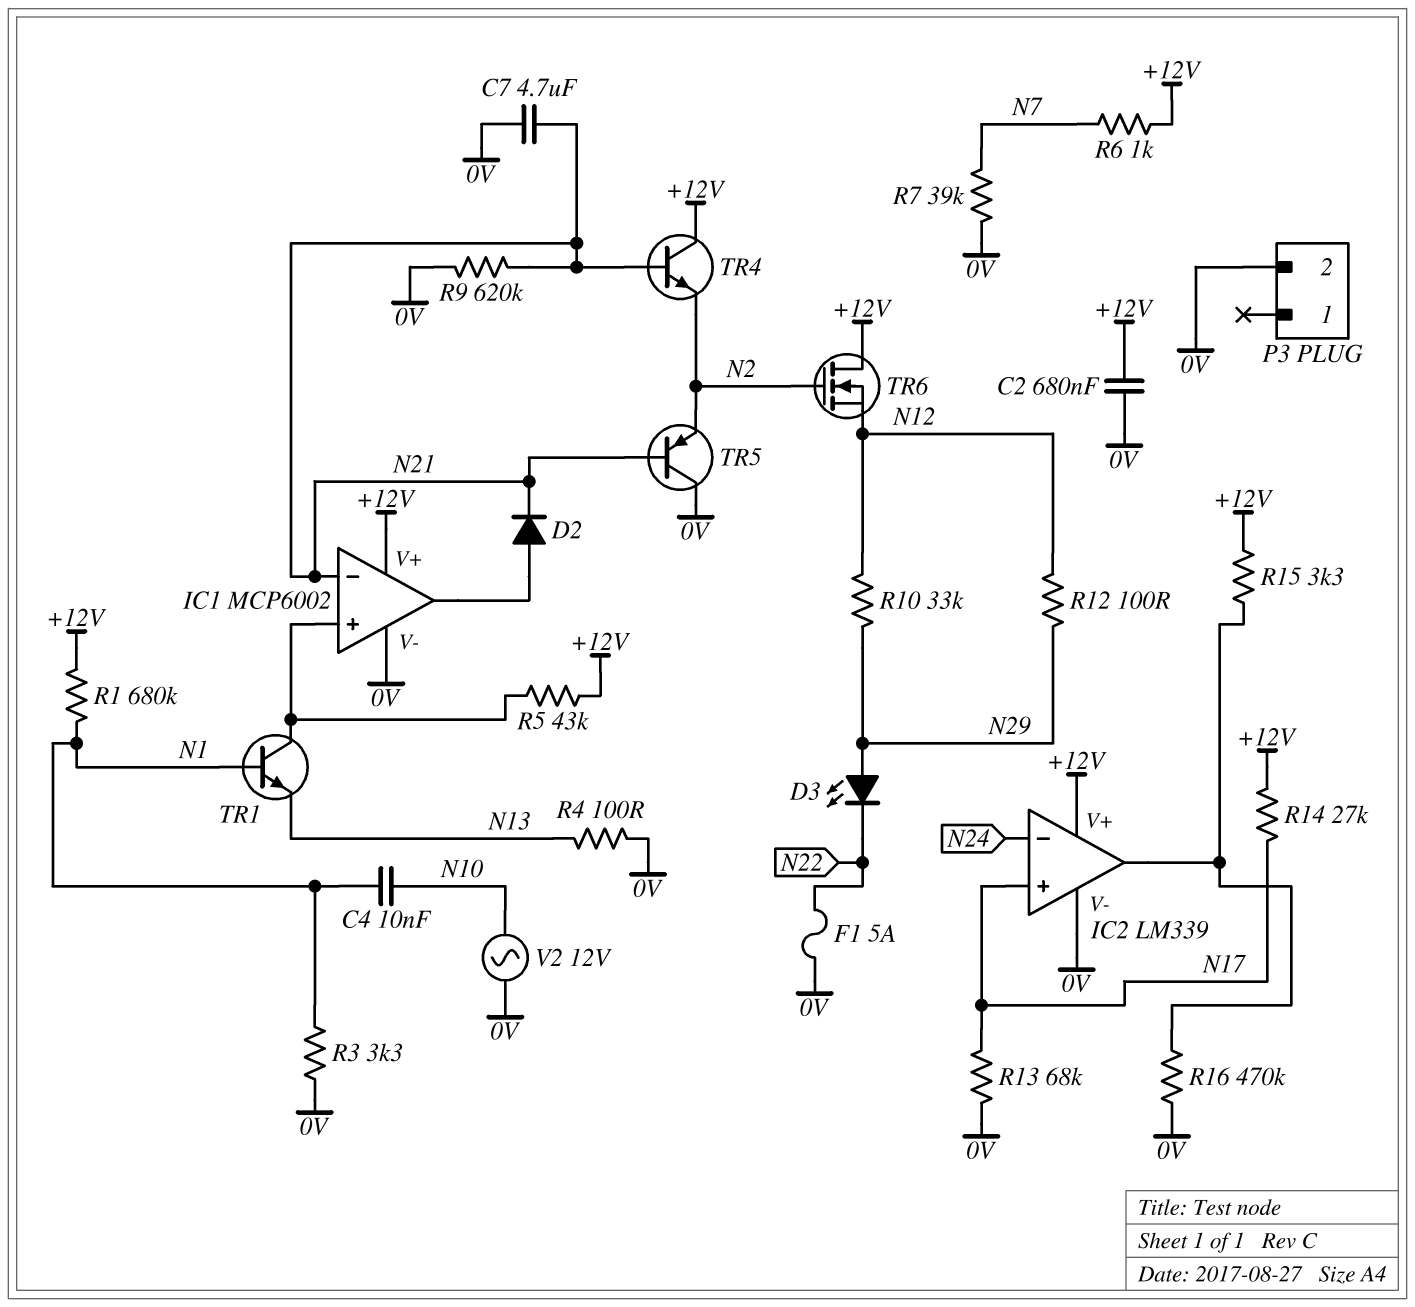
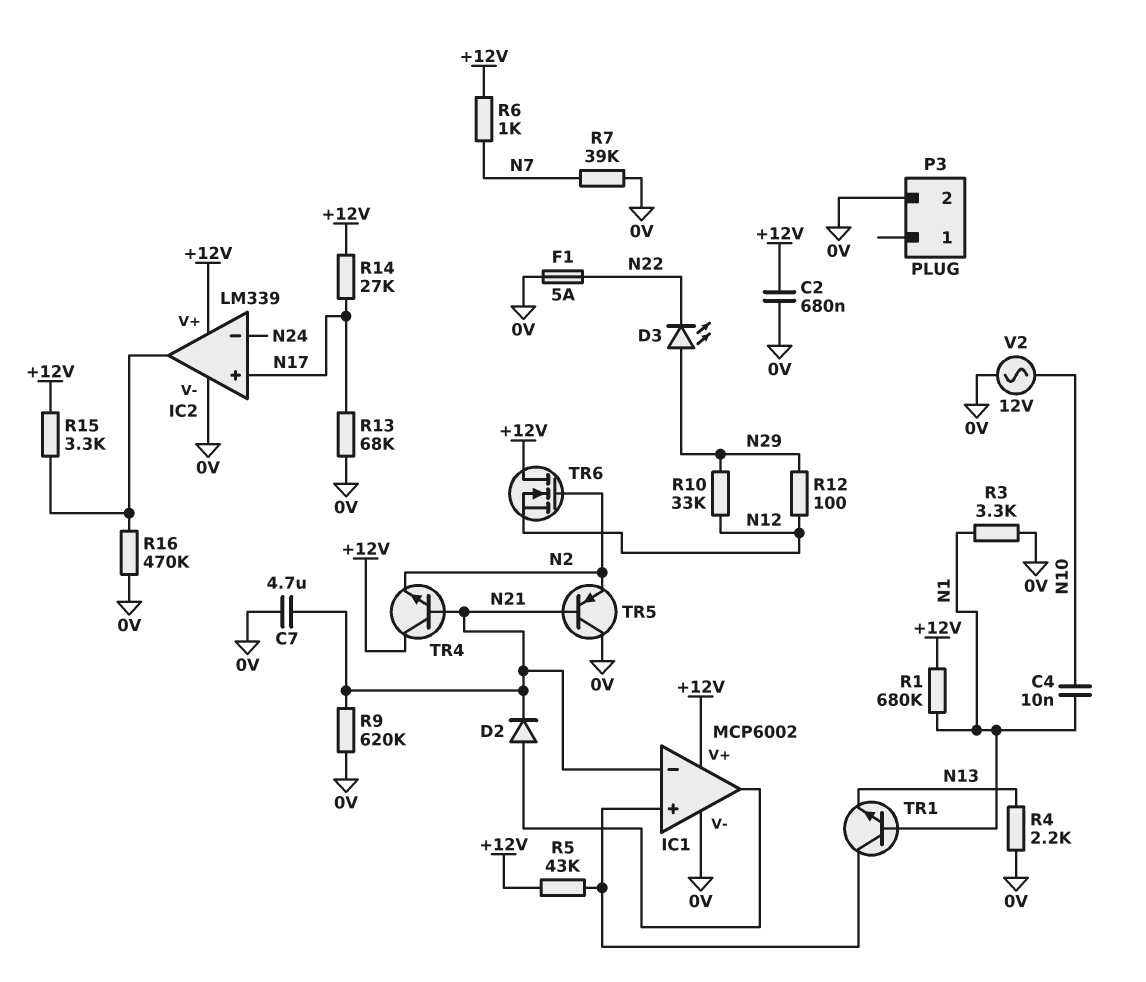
R4: 100 (0V, N13) -> 2.2k (0V, N13)

